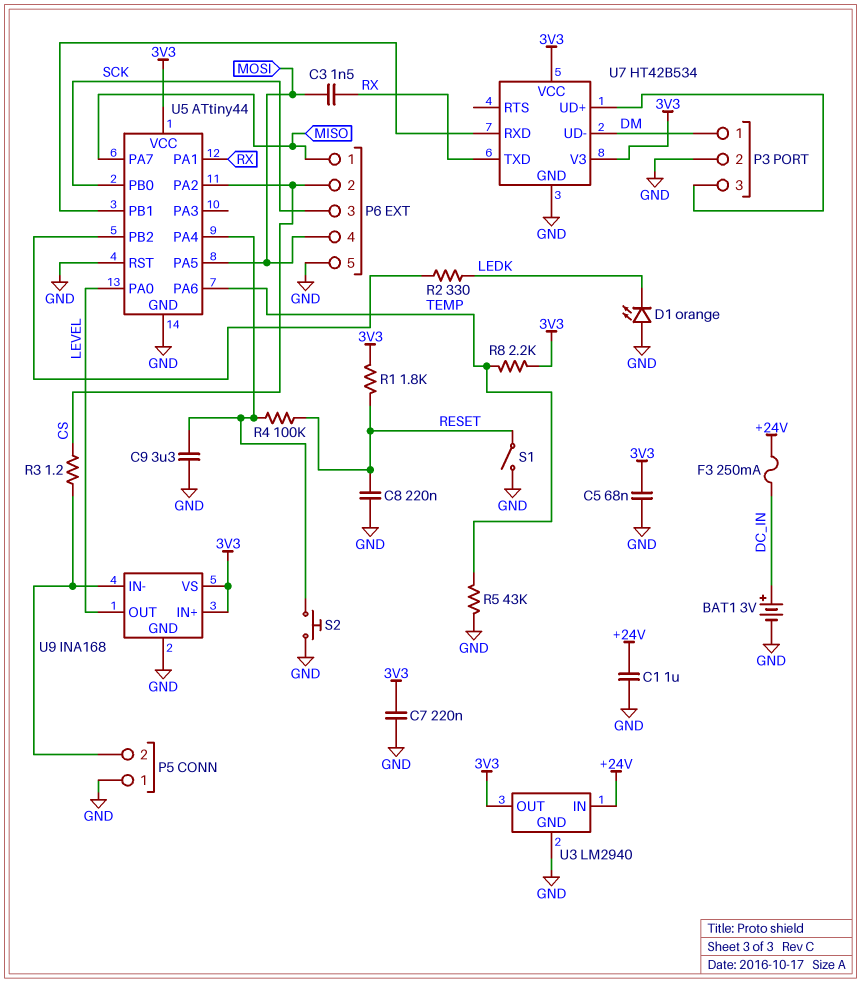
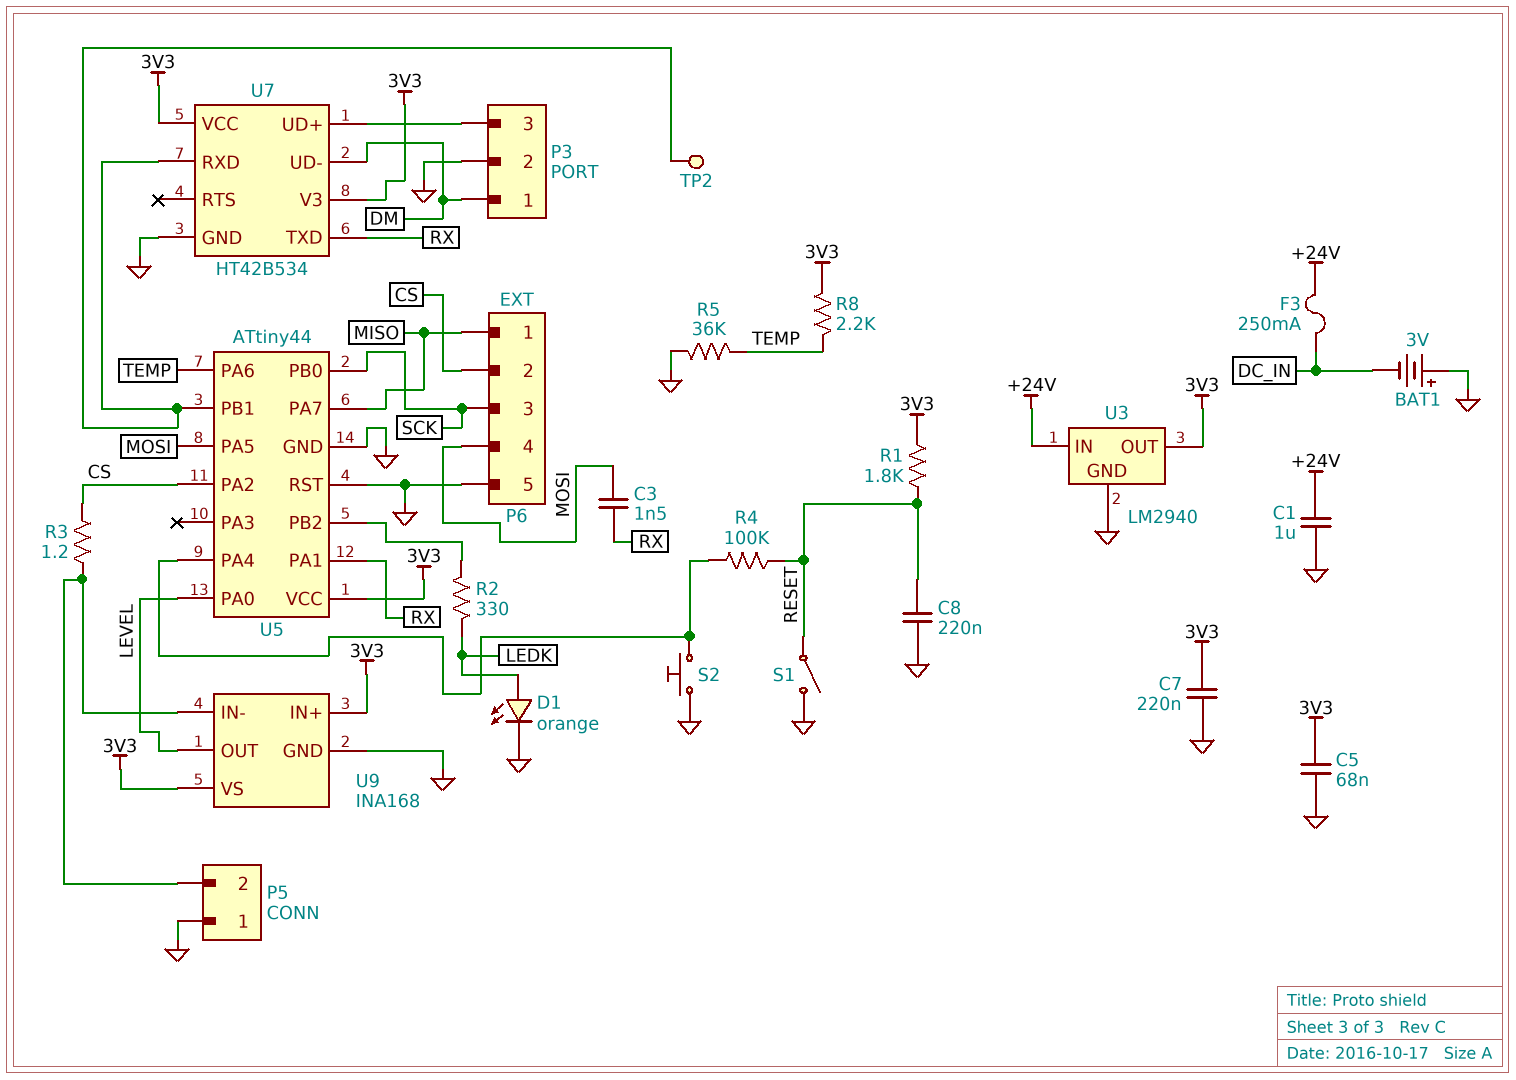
BAT1: 3V (plus DC_IN, minus GND) -> 3V (plus GND, minus DC_IN)
C9: 3.3uF (GND, U5/PA4) -> none
D1: LED orange (A GND, K LEDK) -> LED orange (A LEDK, K GND)
R5: 43k (GND, TEMP) -> 36k (GND, TEMP)
TP2: none -> test point (U5/PB1)

